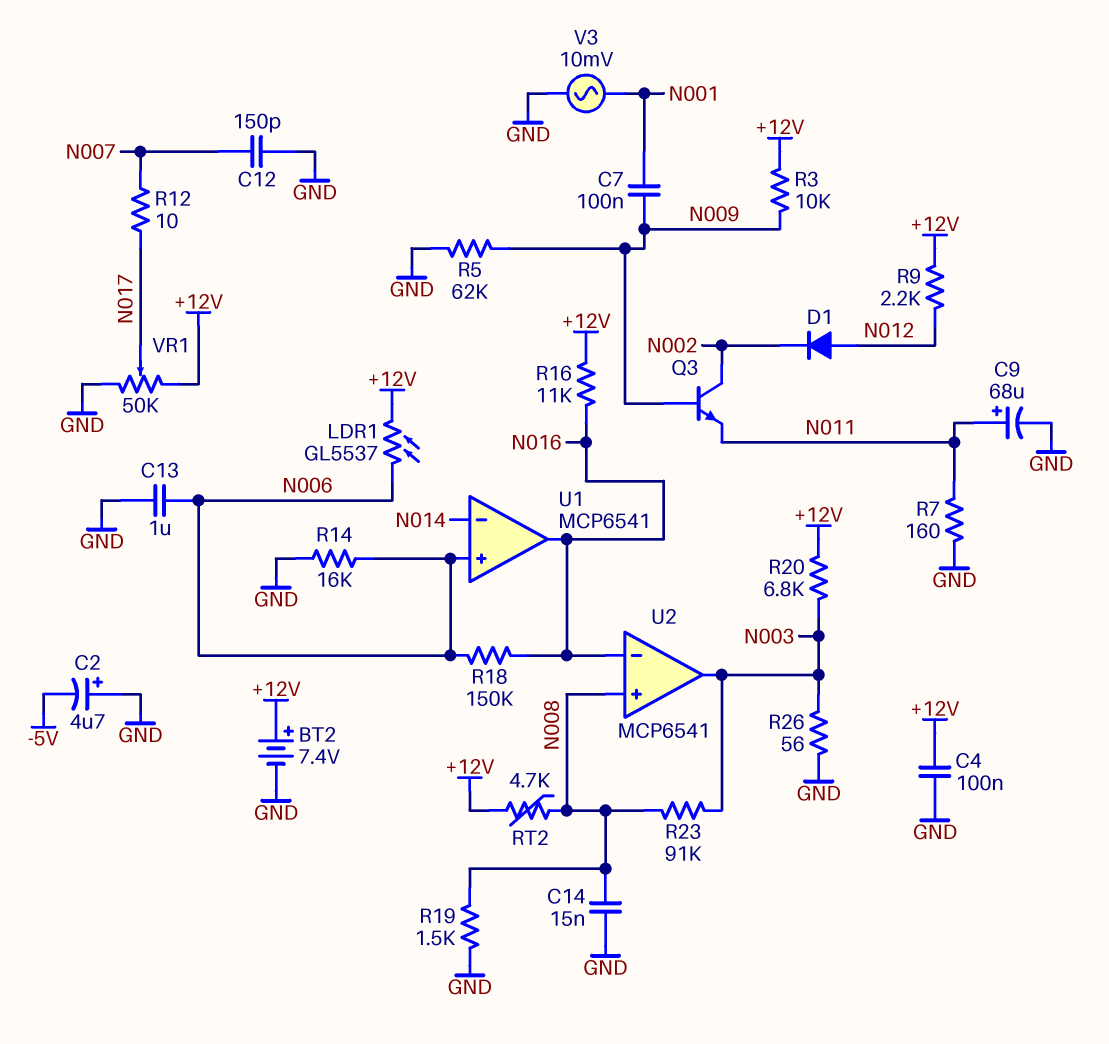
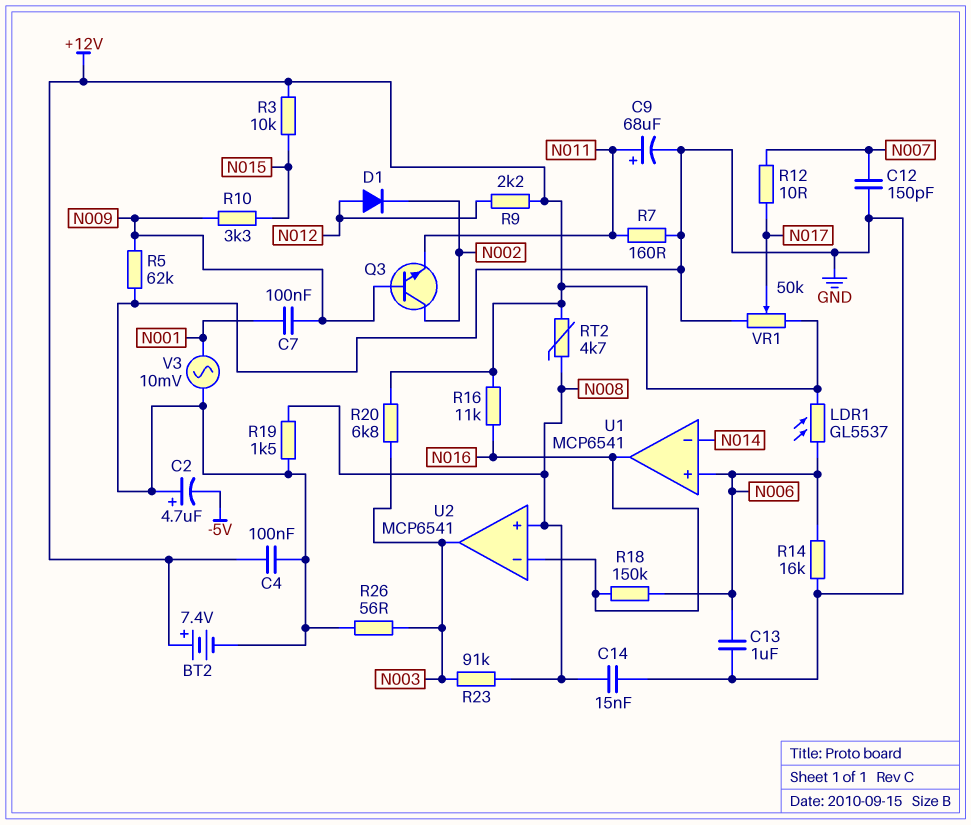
R3: 10k (+12V, N009) -> 10k (+12V, N015)
R10: none -> 3.3k (N009, N015)

